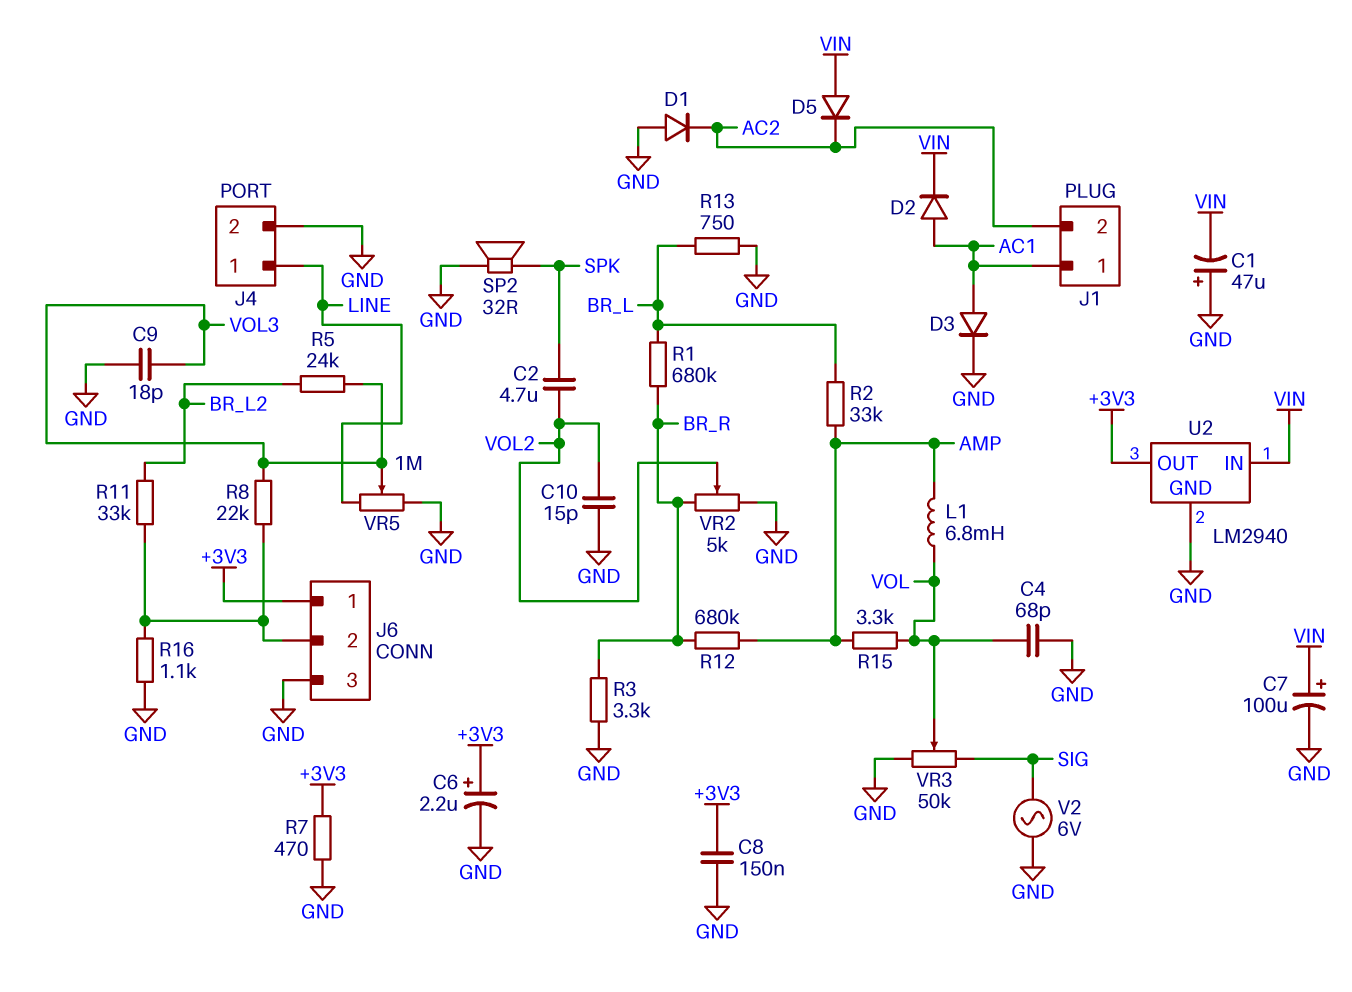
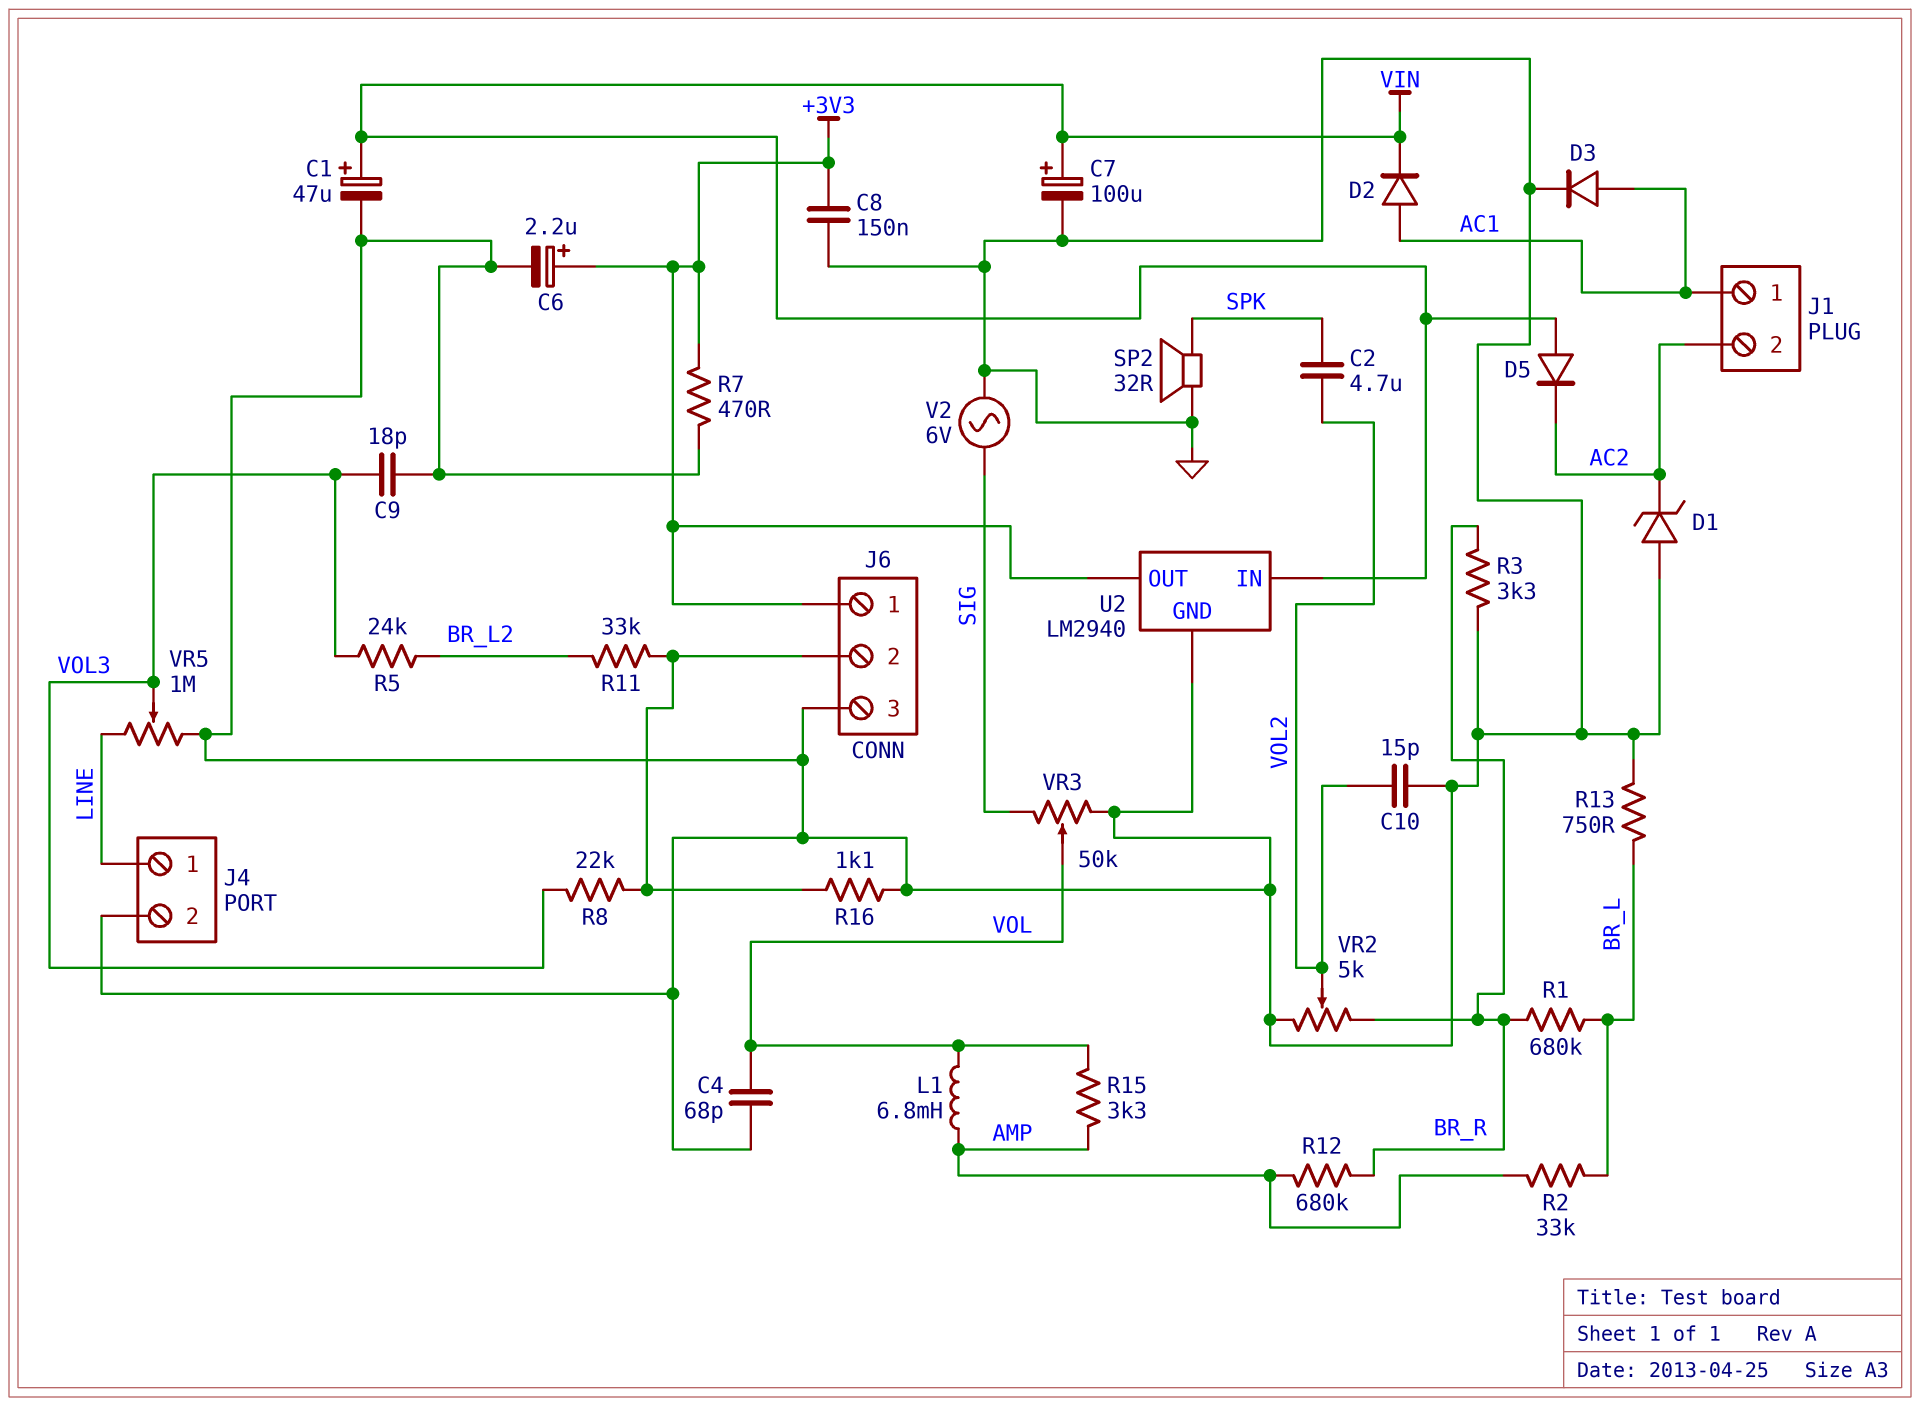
C1: 47uF (plus GND, minus VIN) -> 47uF (plus VIN, minus GND)
D1: diode (A GND, K AC2) -> zener (A GND, K AC2)

